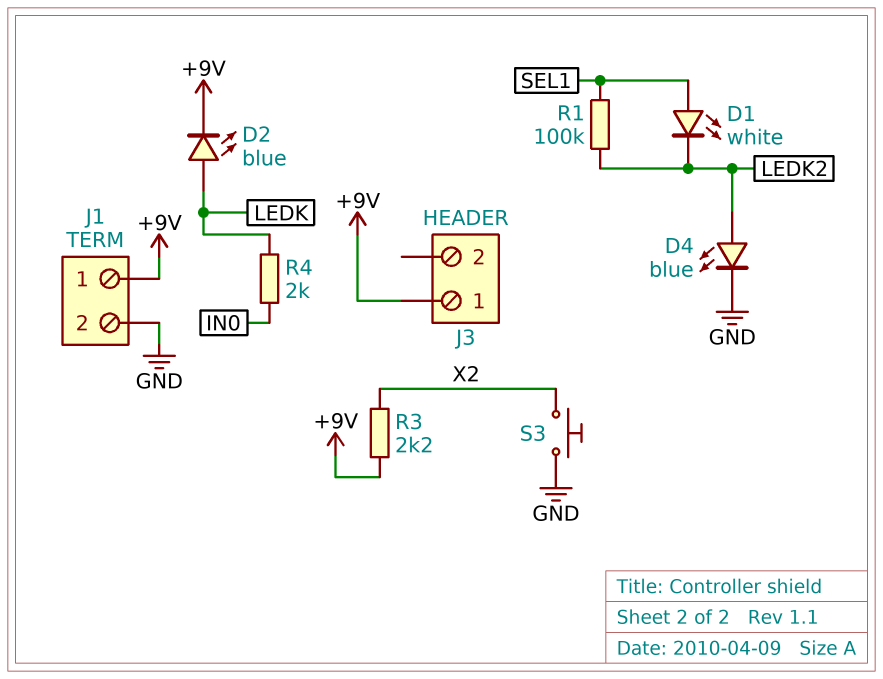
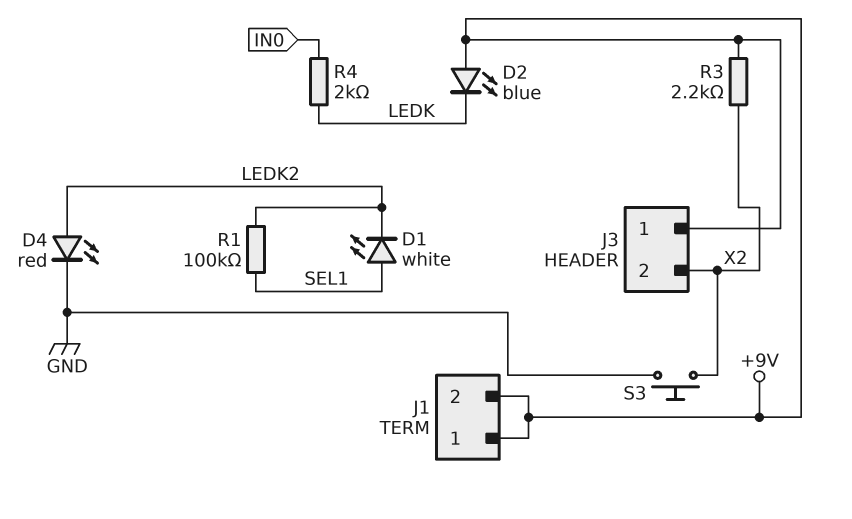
D2: LED blue (A LEDK, K +9V) -> LED blue (A +9V, K LEDK)
D4: LED blue (A LEDK2, K GND) -> LED red (A LEDK2, K GND)
J1 pin 2: GND -> +9V
J3 pin 2: none -> X2

